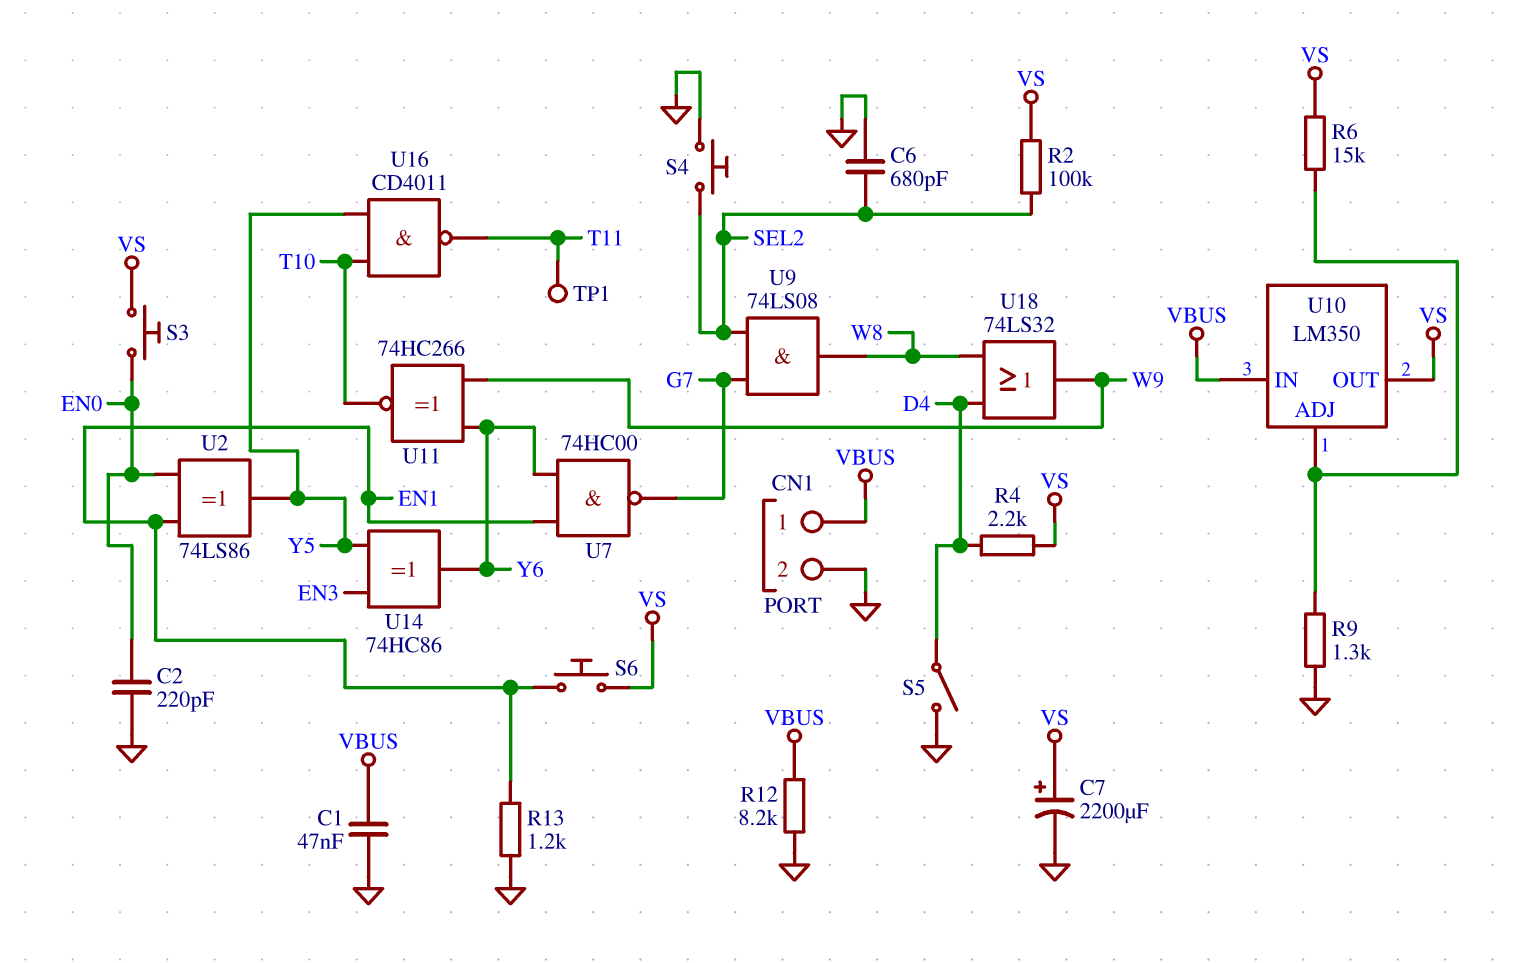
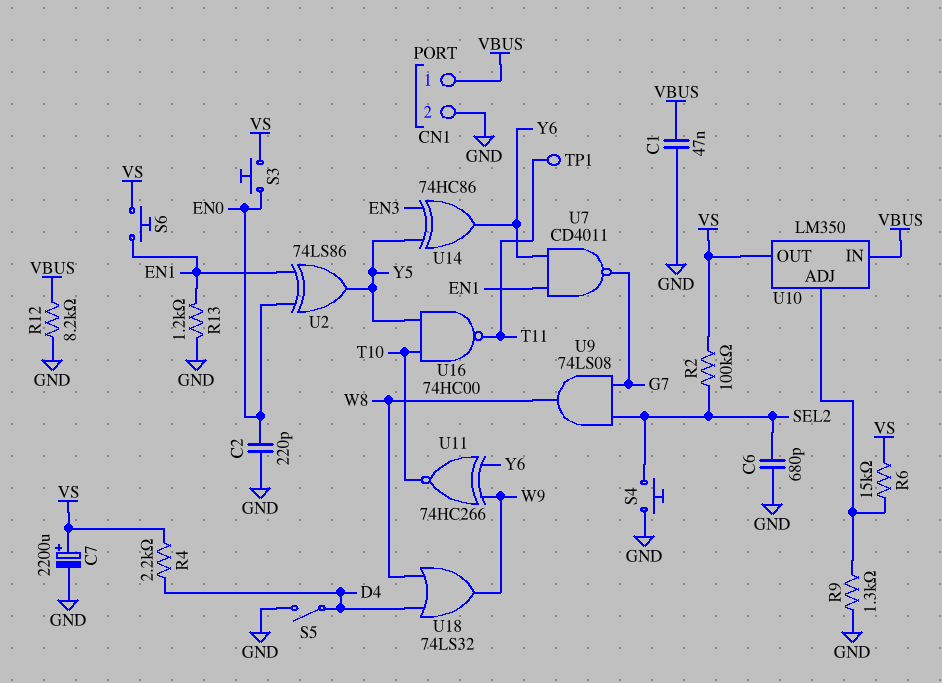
U7: NAND 74HC00 (in EN1, in Y6, out G7) -> NAND CD4011 (in EN1, in Y6, out G7)
U16: NAND CD4011 (in T10, in Y5, out T11) -> NAND 74HC00 (in T10, in Y5, out T11)

